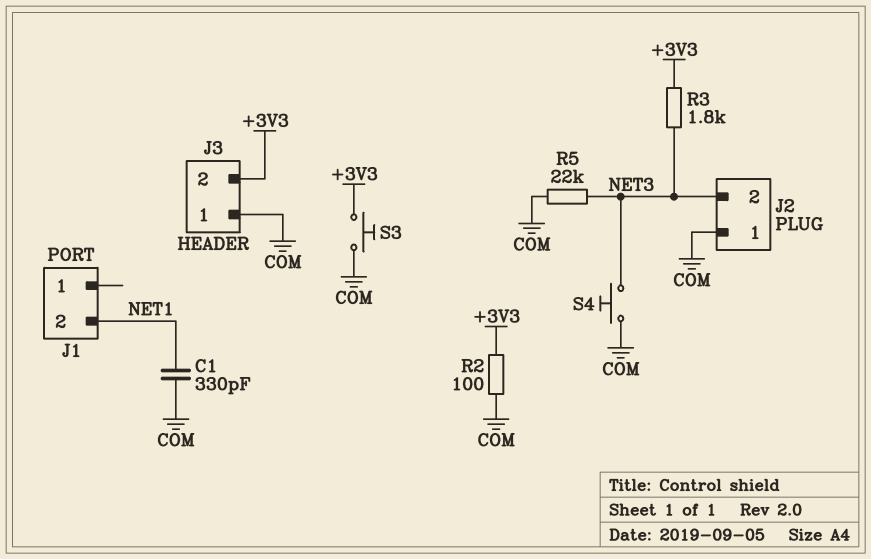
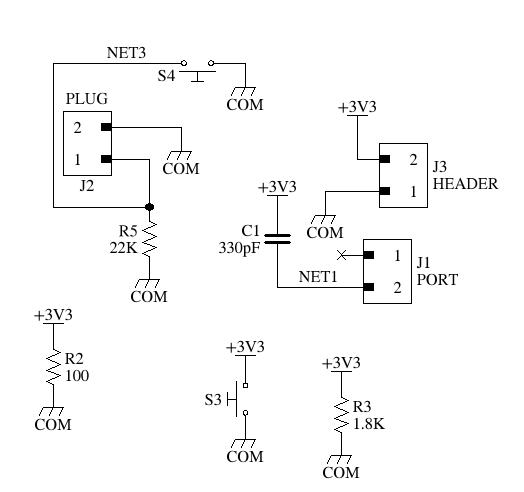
C1: 330pF (COM, NET1) -> 330pF (+3V3, NET1)
J2 pin 1: COM -> NET3
J2 pin 2: NET3 -> COM
R3: 1.8k (+3V3, NET3) -> 1.8k (+3V3, COM)

